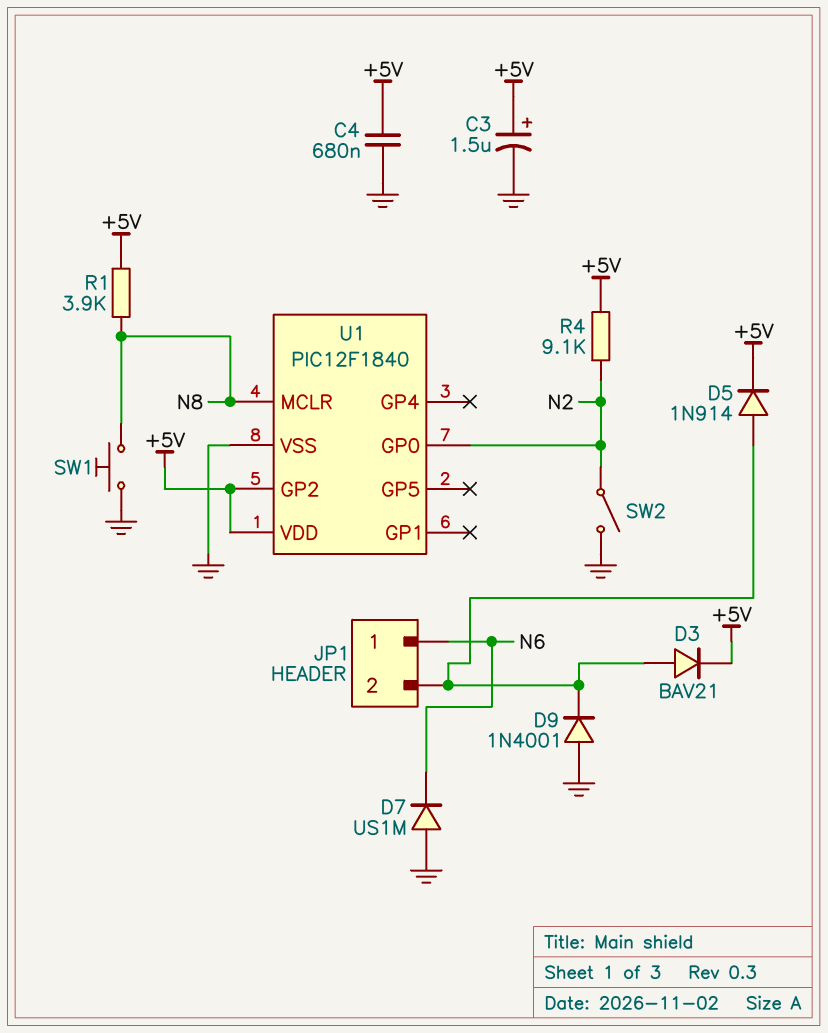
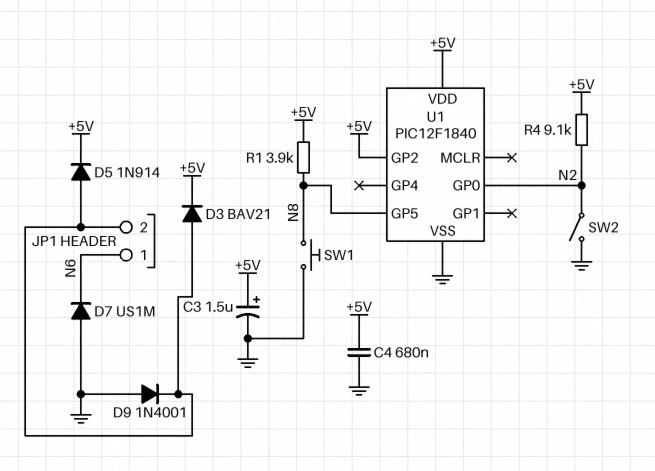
U1 pin GP5: none -> N8
U1 pin MCLR: N8 -> none

